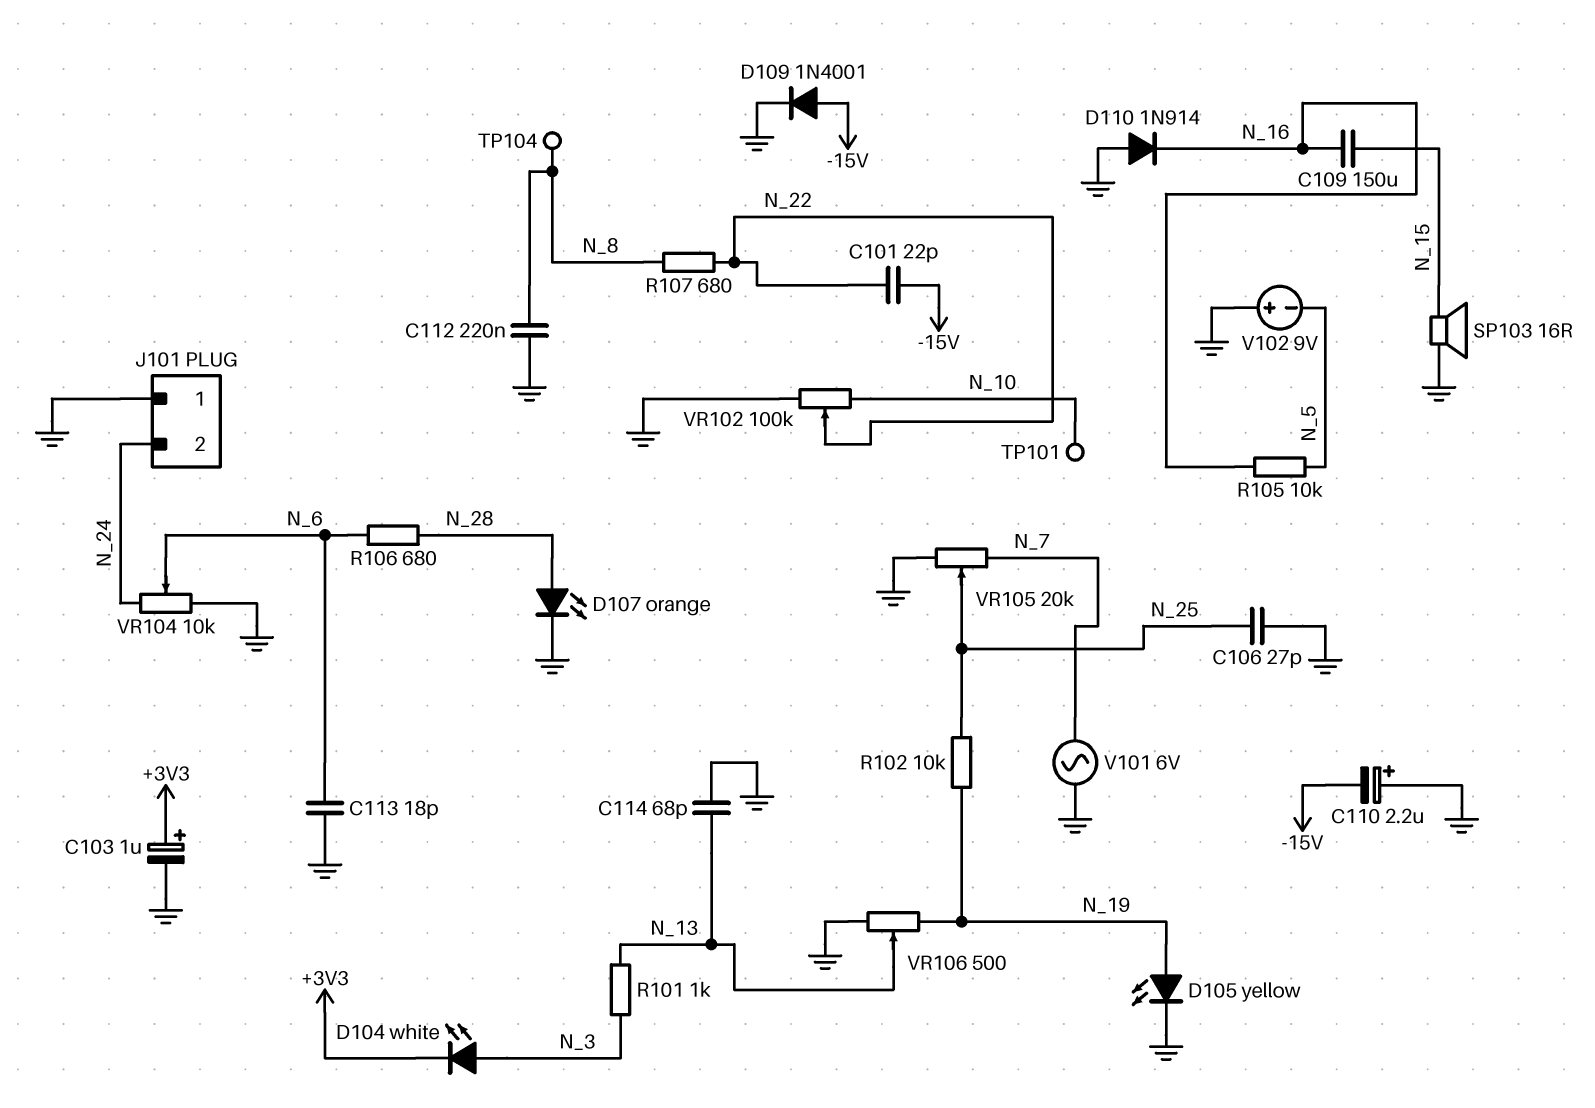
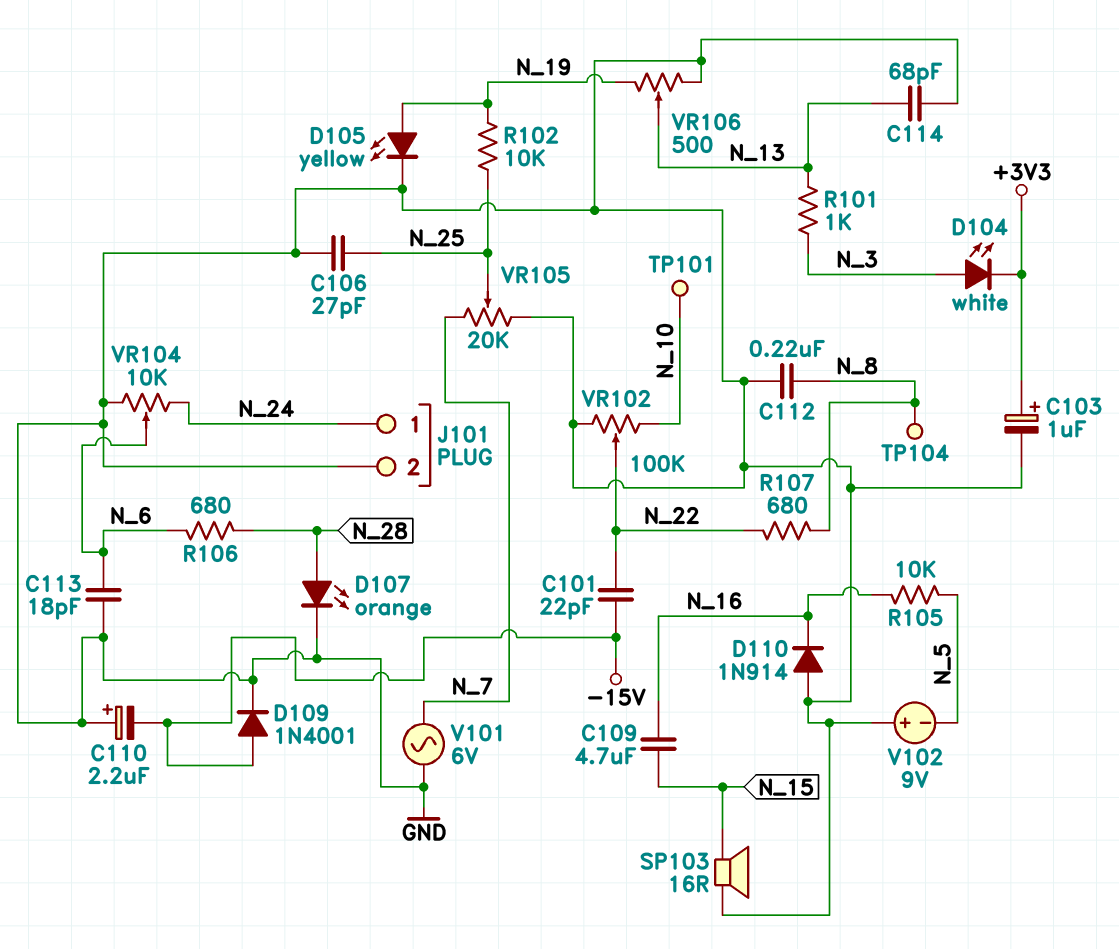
C109: 150uF (N_15, N_16) -> 4.7uF (N_15, N_16)
J101 pin 1: GND -> N_24
J101 pin 2: N_24 -> GND

